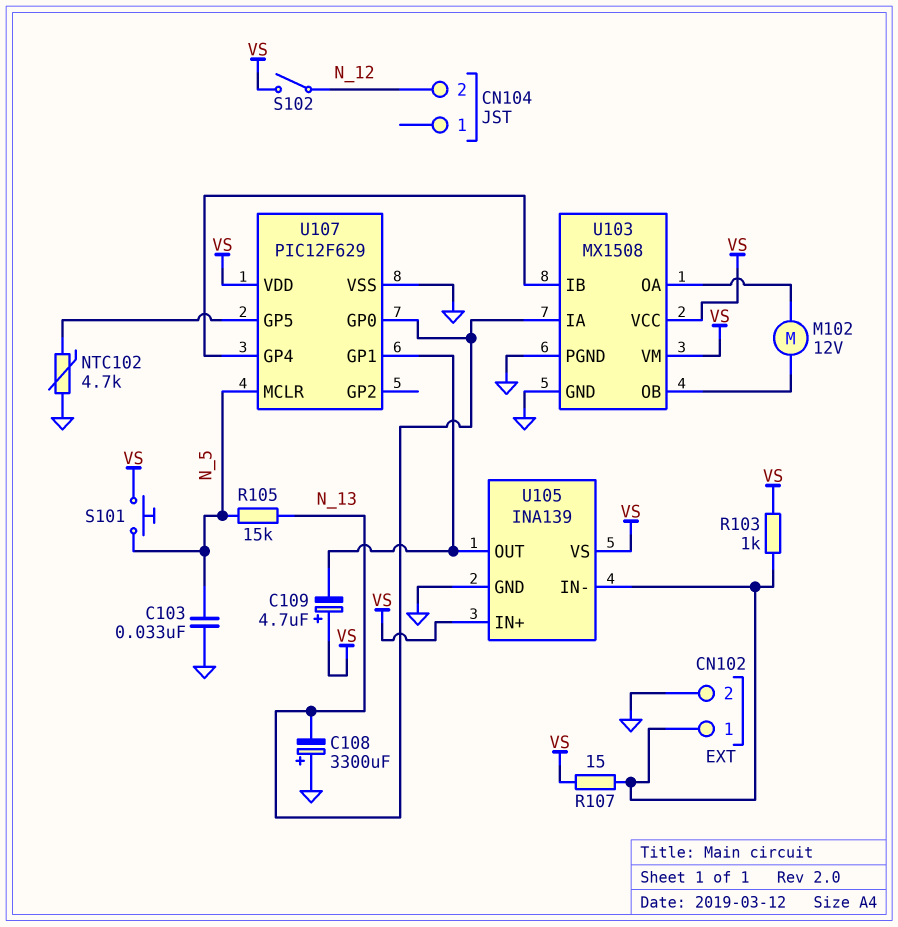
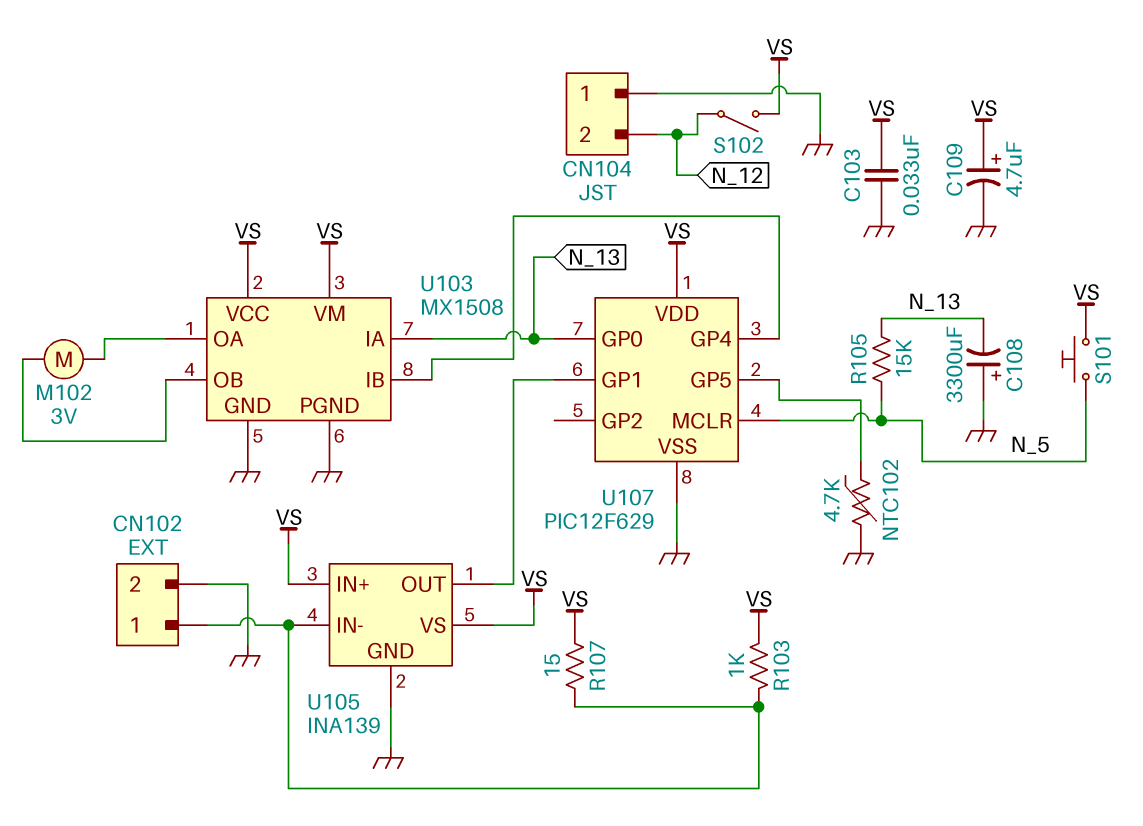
C103: 33nF (GND, N_5) -> 33nF (GND, VS)
C109: 4.7uF (plus VS, minus U105/OUT) -> 4.7uF (plus VS, minus GND)
CN104 pin 1: none -> GND
M102: motor 12V (U103/OA, U103/OB) -> motor 3V (U103/OA, U103/OB)

